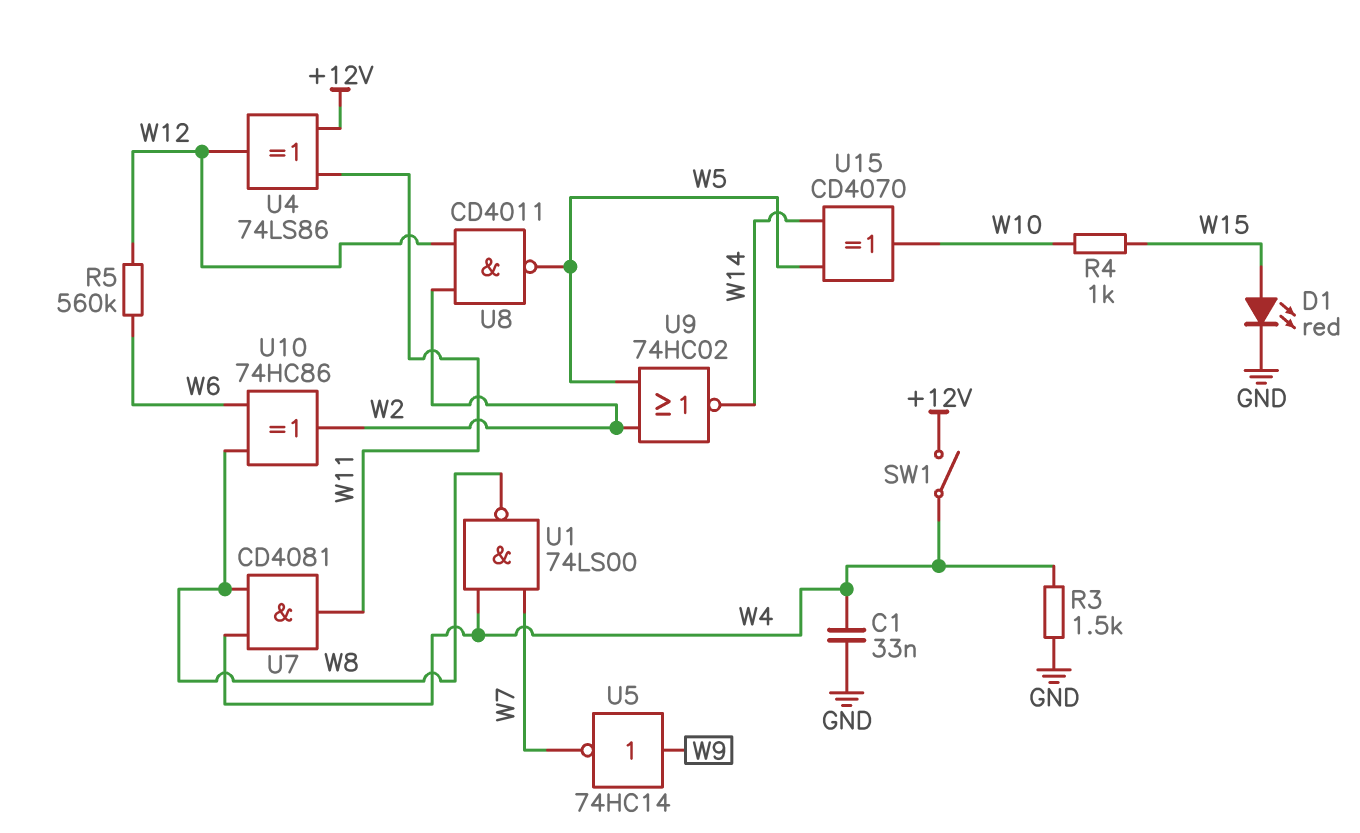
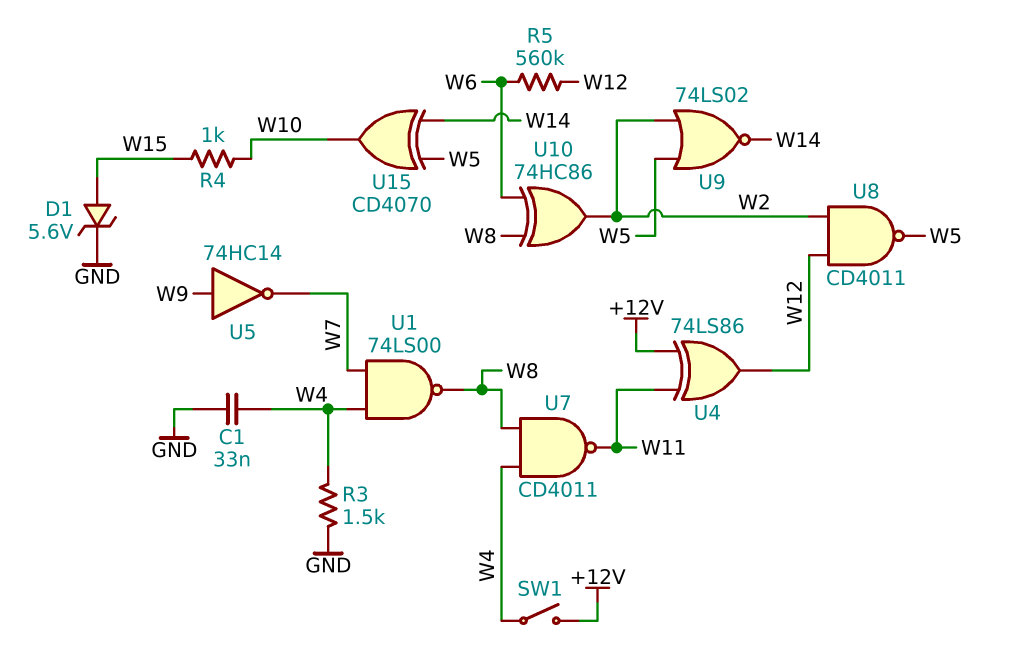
D1: LED red (A W15, K GND) -> zener 5.6V (A W15, K GND)
U7: AND CD4081 (in W4, in W8, out W11) -> NAND CD4011 (in W4, in W8, out W11)
U9: NOR 74HC02 (in W2, in W5, out W14) -> NOR 74LS02 (in W2, in W5, out W14)

